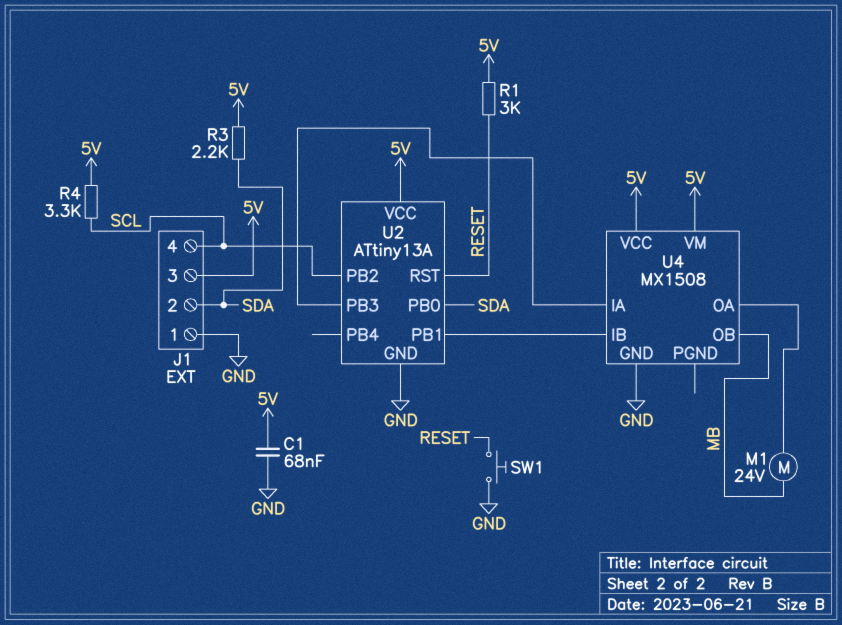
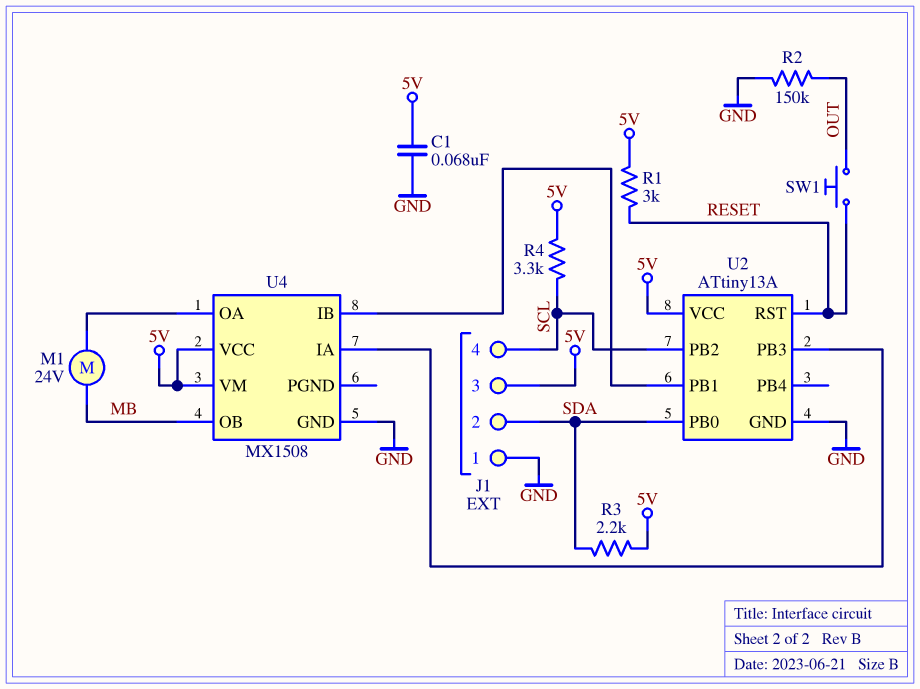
R2: none -> 150k (GND, OUT)
SW1: button (GND, RESET) -> button (OUT, RESET)

